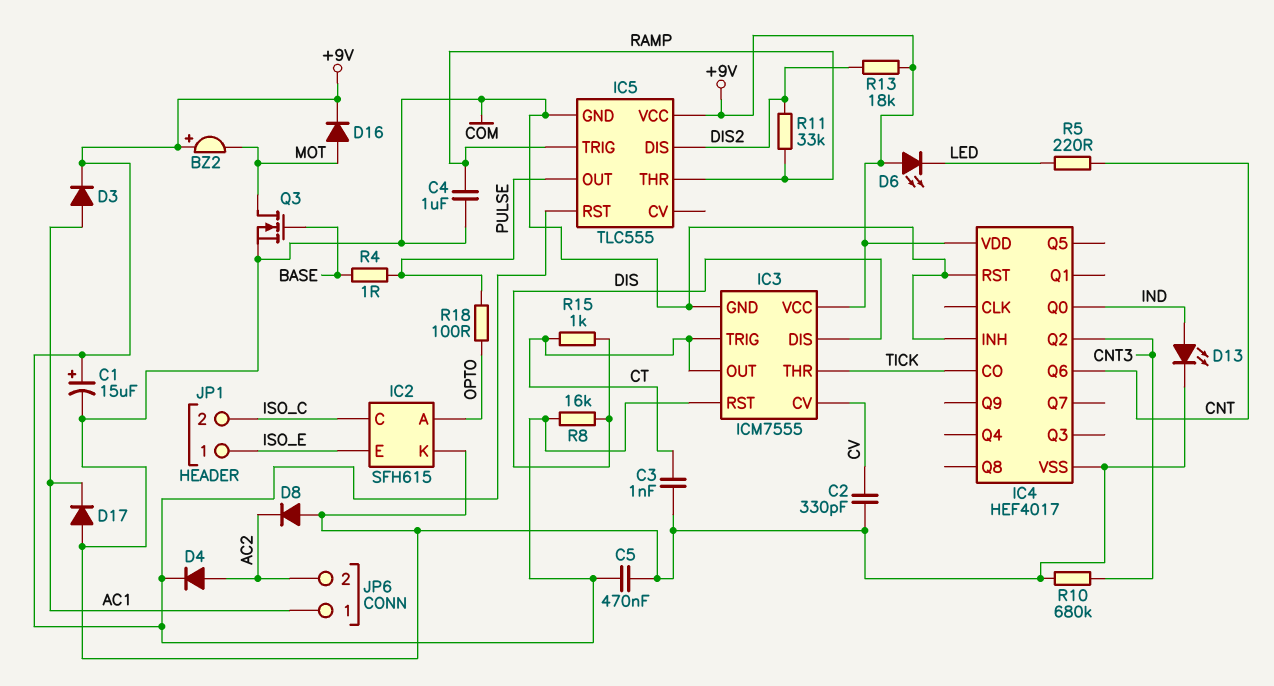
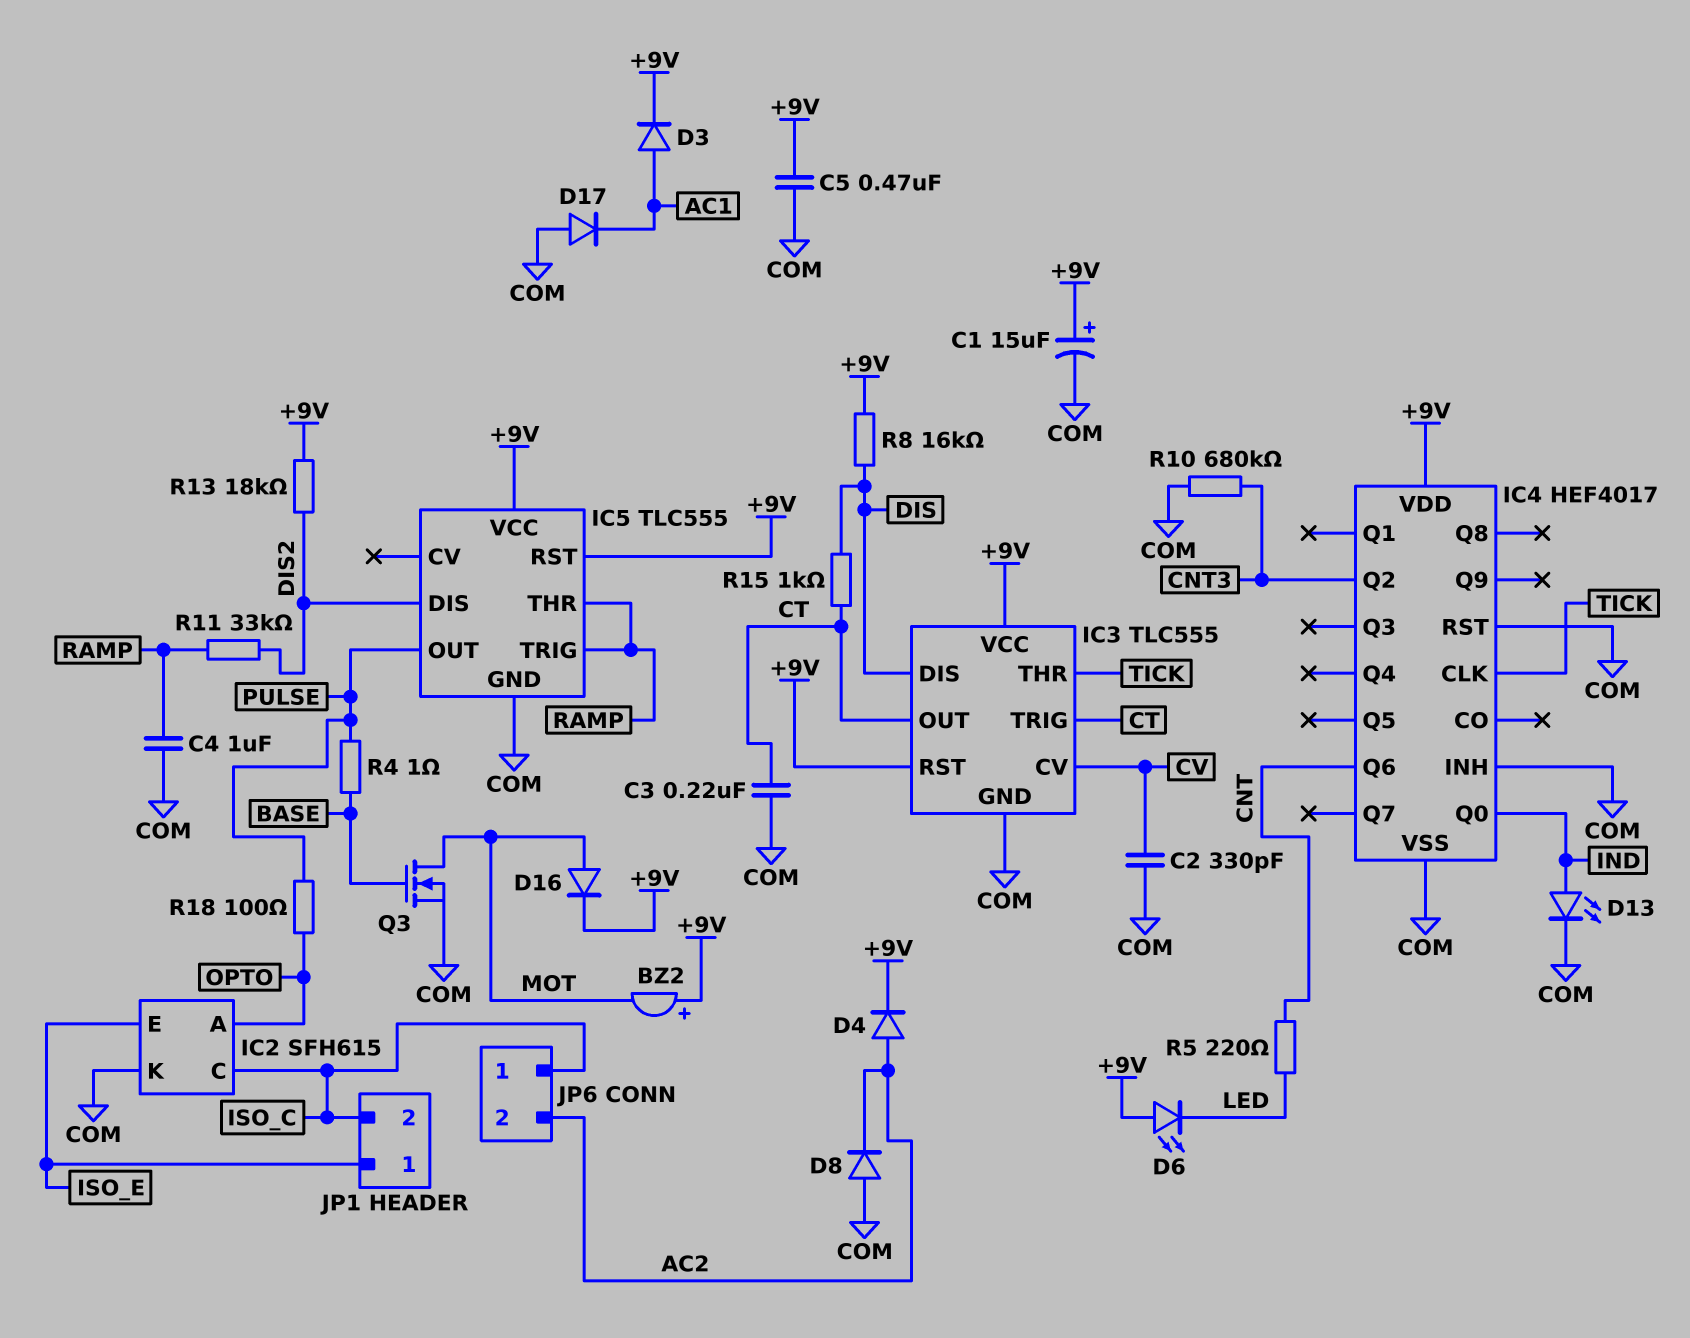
C3: 1nF (COM, CT) -> 220nF (COM, CT)
IC3: ICM7555 -> TLC555
IC4 pin CLK: none -> TICK
IC4 pin CO: TICK -> none
JP6 pin 1: AC1 -> ISO_C

